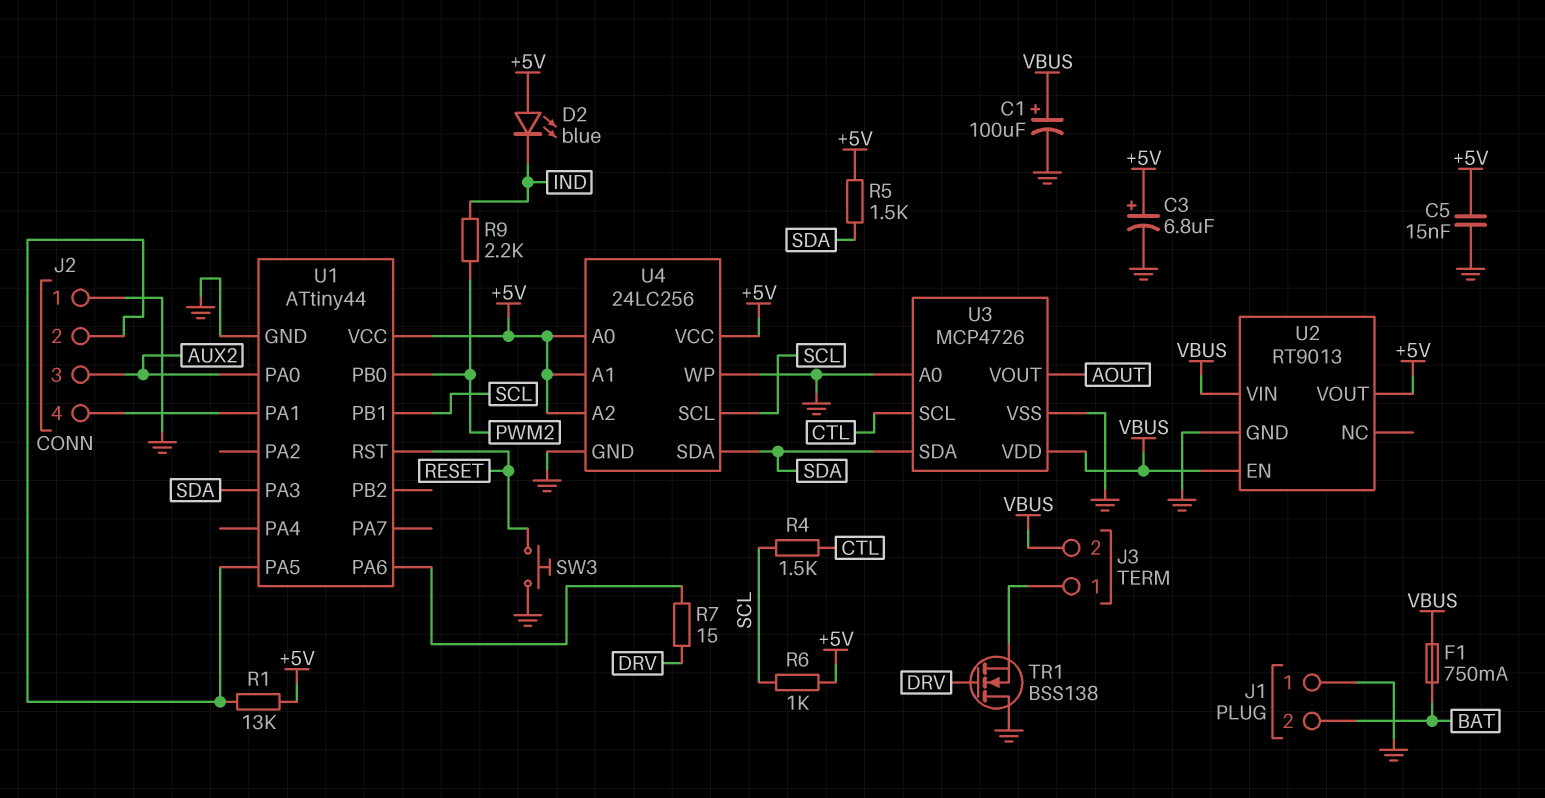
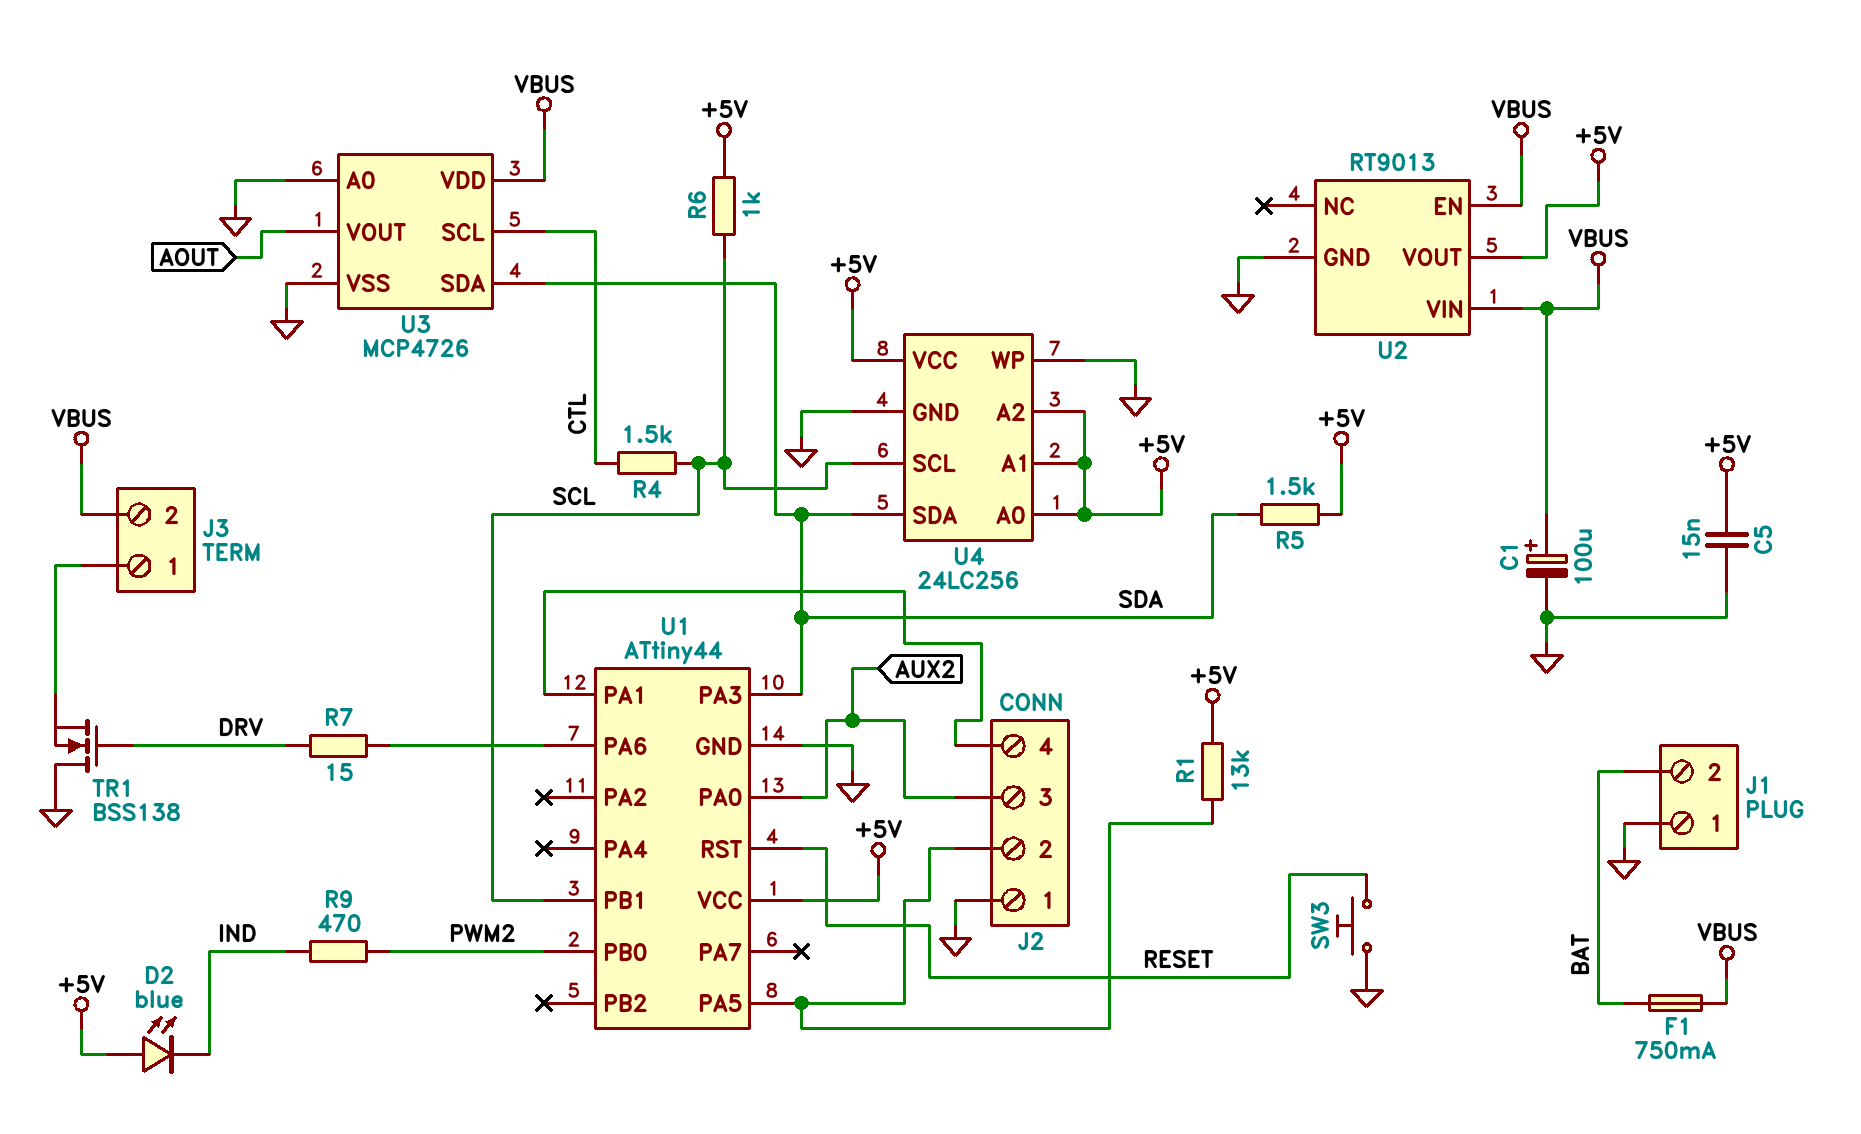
C3: 6.8uF (plus +5V, minus GND) -> none
R9: 2.2k (IND, PWM2) -> 470 (IND, PWM2)

